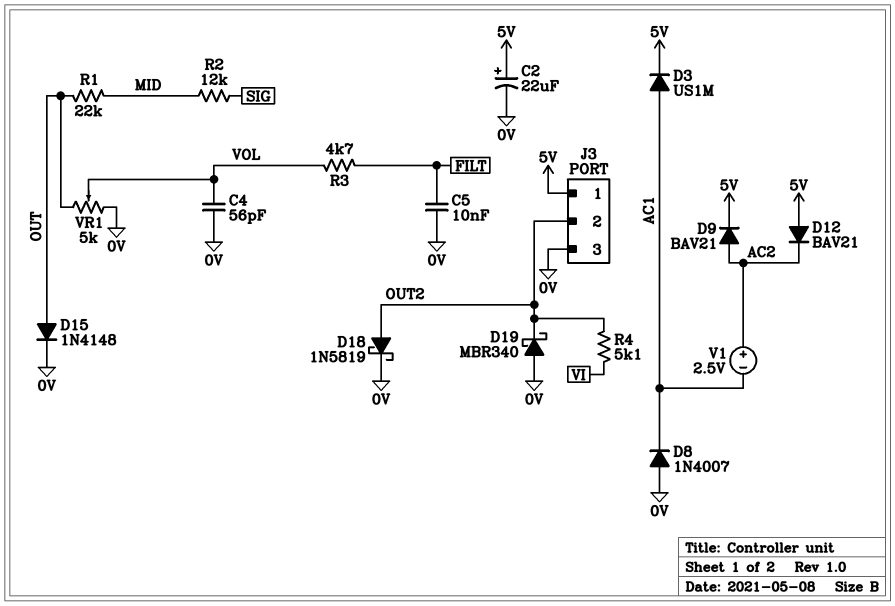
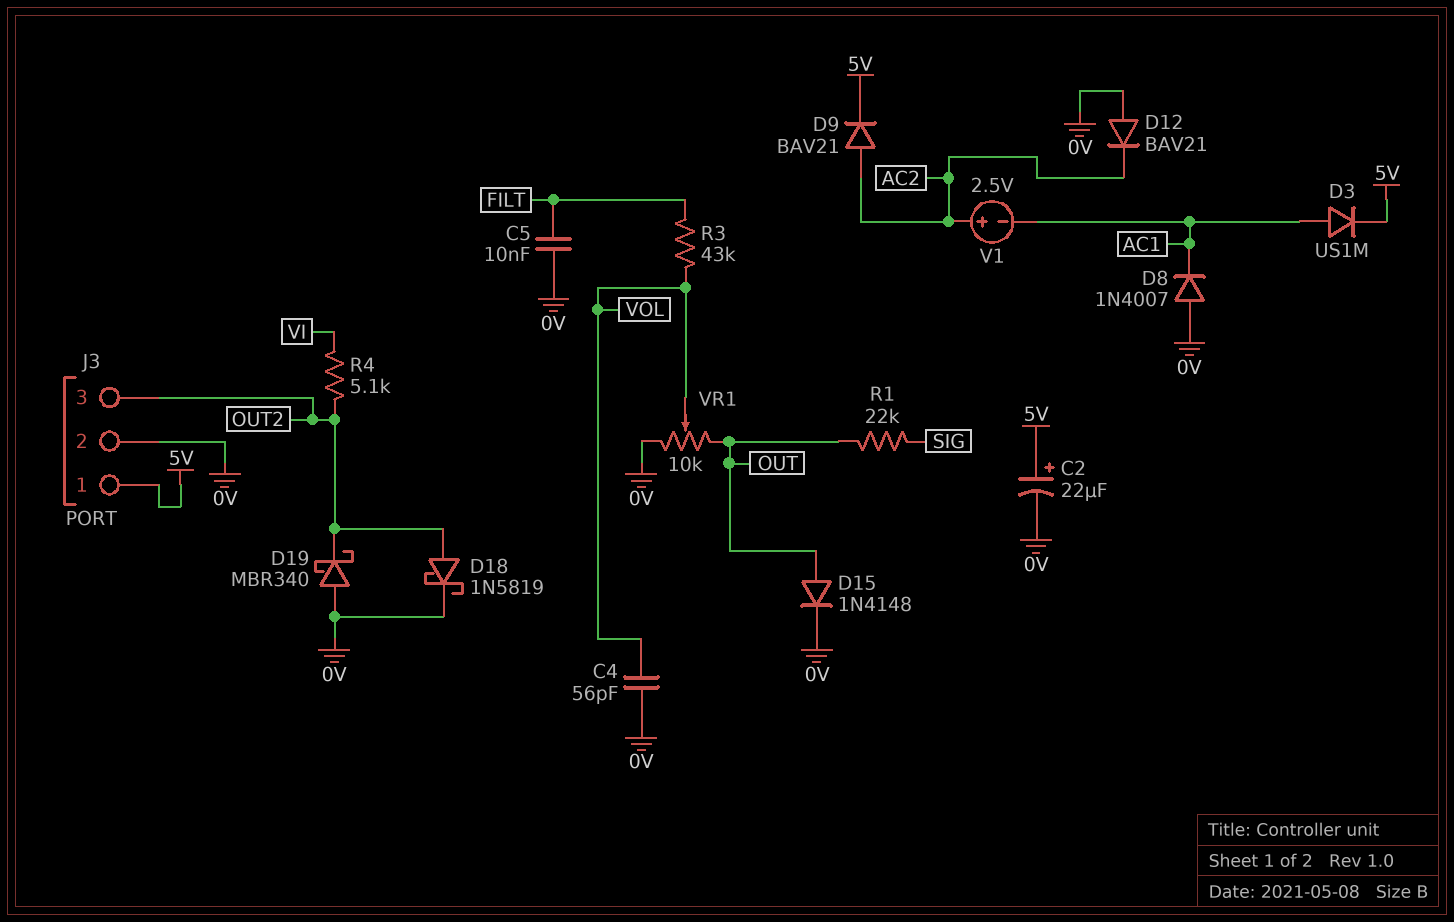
D12: diode BAV21 (A 5V, K AC2) -> diode BAV21 (A 0V, K AC2)
J3 pin 2: OUT2 -> 0V
J3 pin 3: 0V -> OUT2
R1: 22k (MID, OUT) -> 22k (OUT, SIG)
R2: 12k (MID, SIG) -> none
R3: 4.7k (FILT, VOL) -> 43k (FILT, VOL)
VR1: 5k (0V, OUT, wiper VOL) -> 10k (0V, OUT, wiper VOL)

